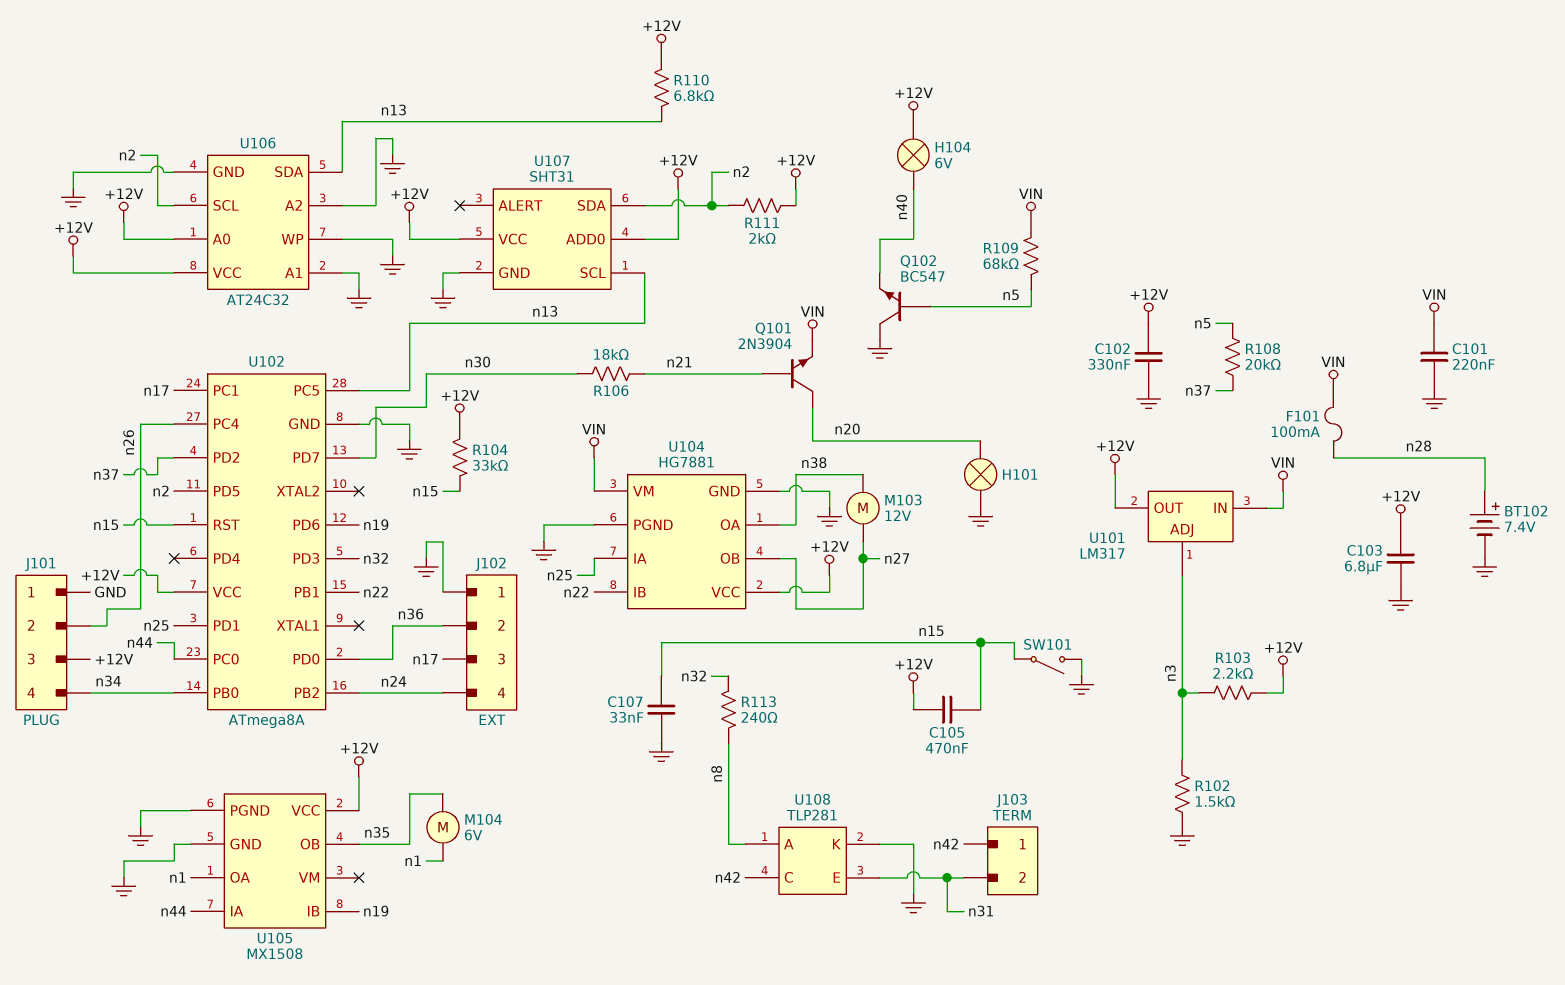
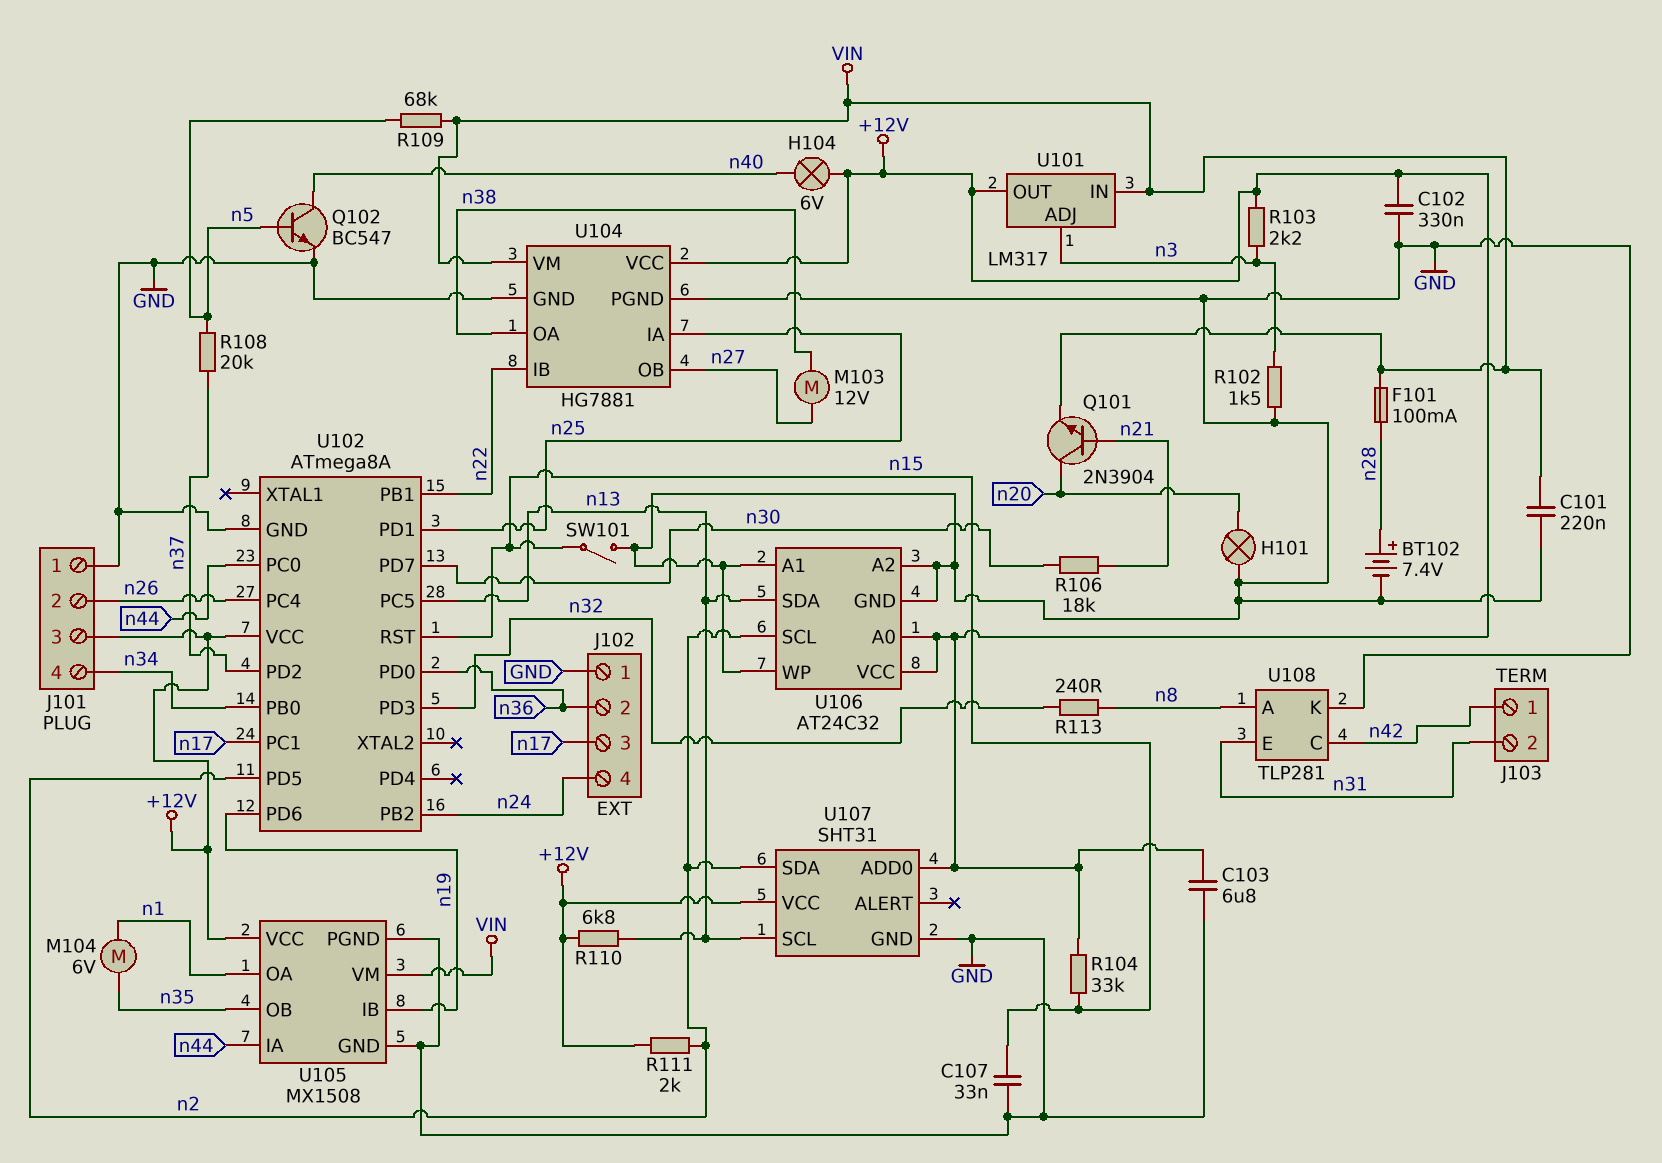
C105: 470nF (+12V, n15) -> none
Q102: NPN BC547 (B n5, C GND, E n40) -> NPN BC547 (B n5, C n40, E GND)
U105 pin VM: none -> VIN

